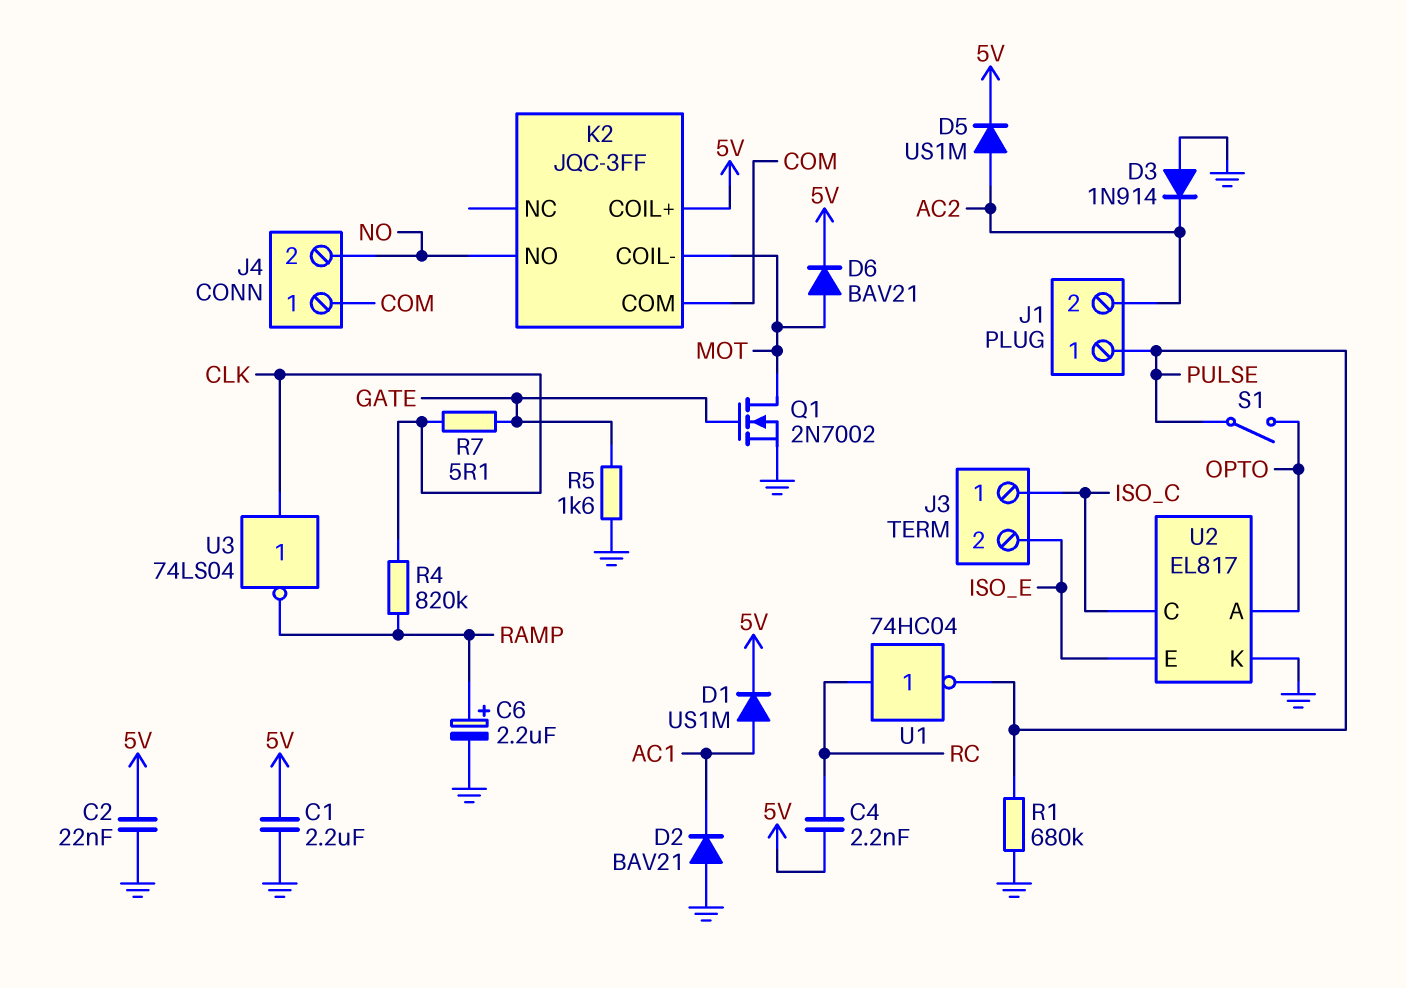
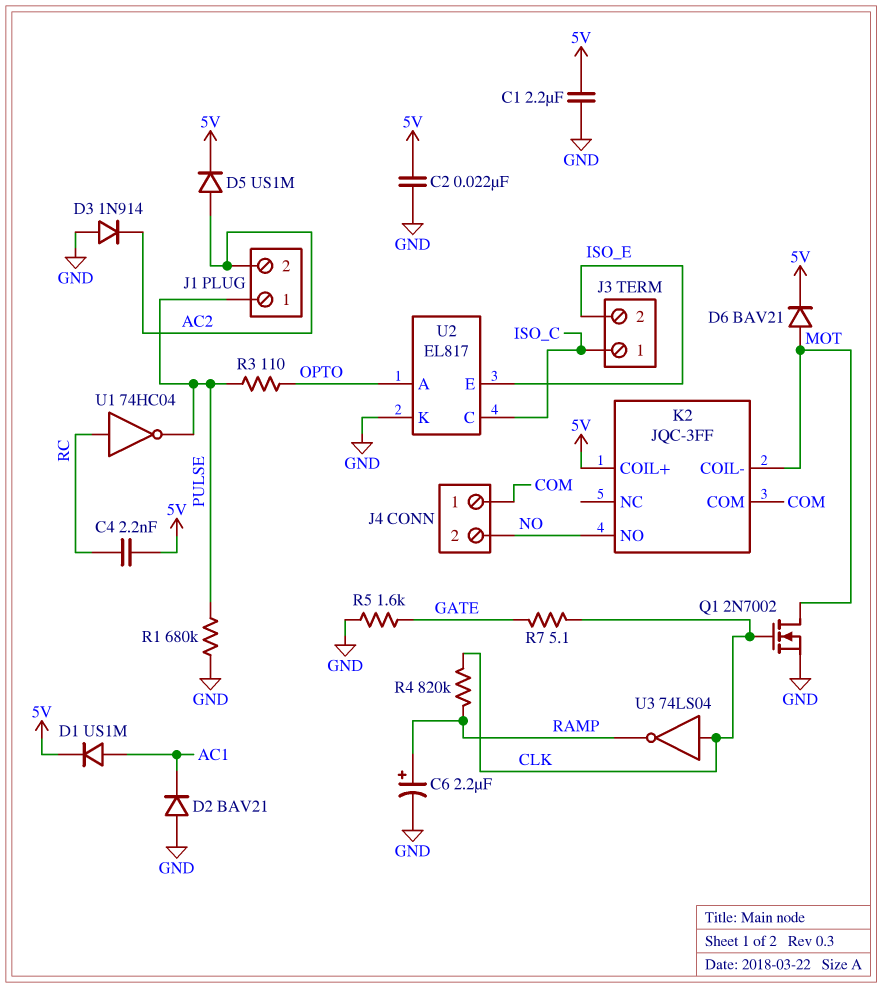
Q1: NMOS 2N7002 (G GATE, D MOT, S GND) -> NMOS 2N7002 (G CLK, D MOT, S GND)
R3: none -> 110 (OPTO, PULSE)
S1: switch (OPTO, PULSE) -> none

